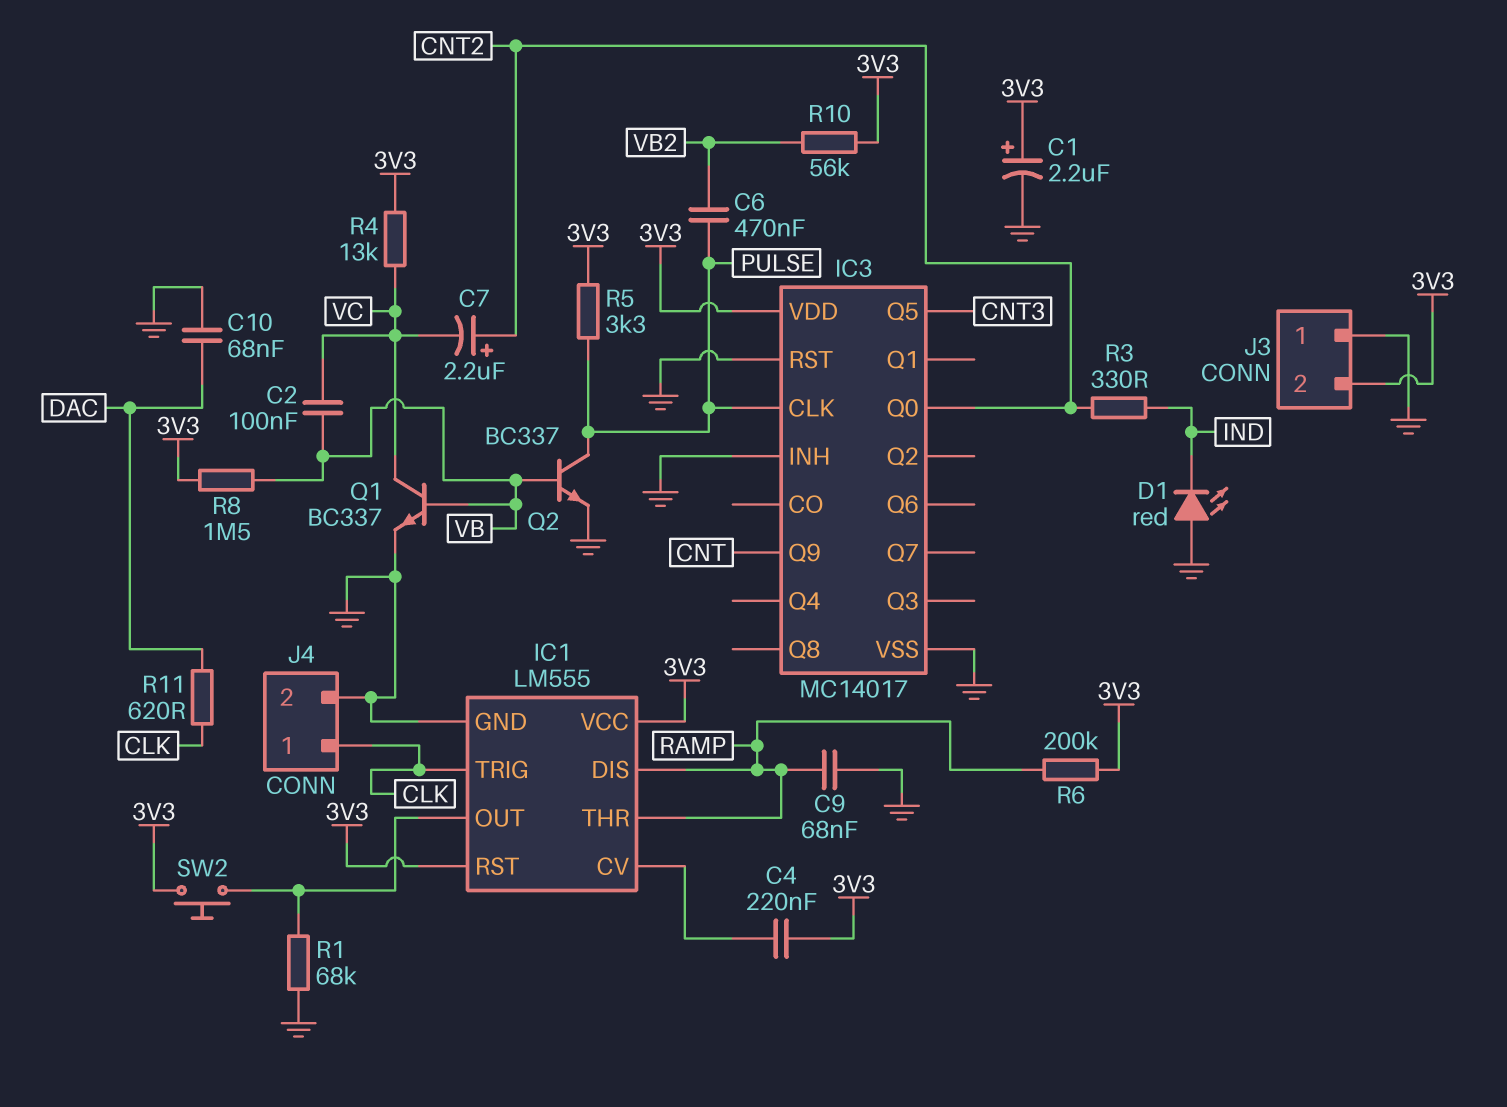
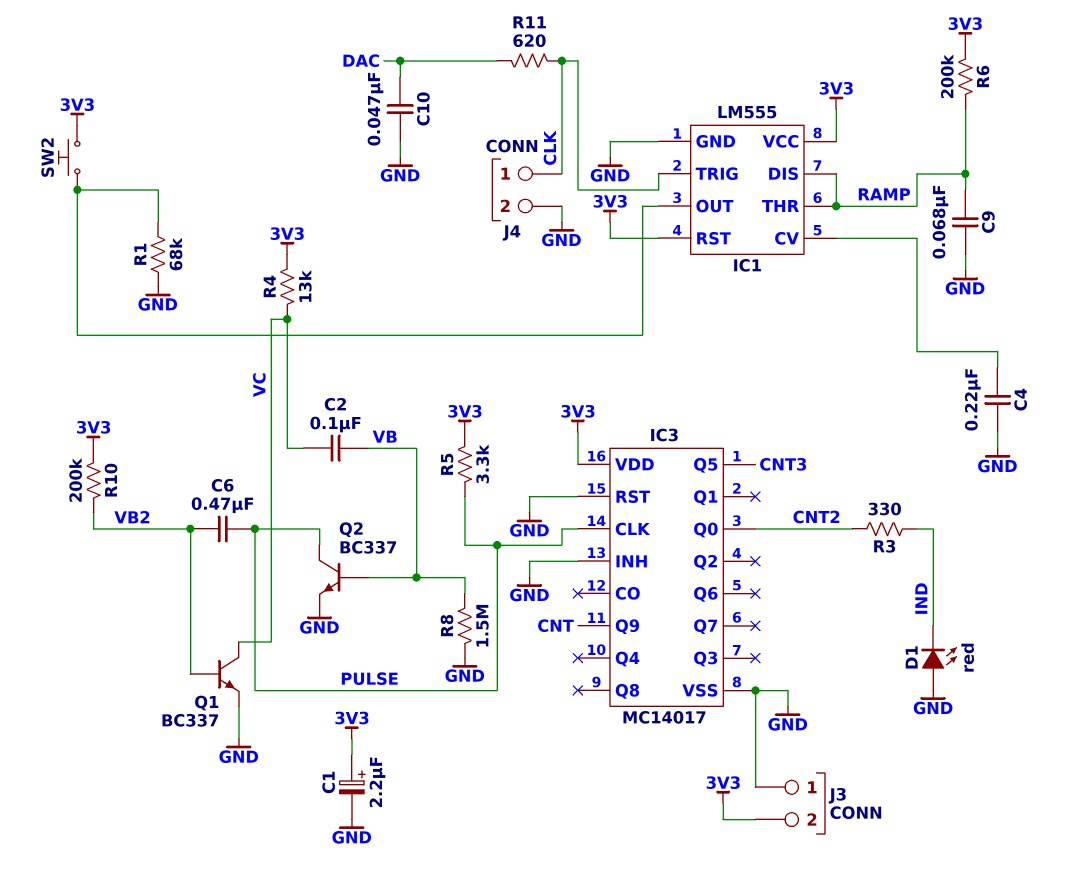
C4: 220nF (3V3, IC1/CV) -> 220nF (GND, IC1/CV)
C7: 2.2uF (plus CNT2, minus VC) -> none
C10: 68nF (DAC, GND) -> 47nF (DAC, GND)
Q1: NPN BC337 (B VB, C VC, E GND) -> NPN BC337 (B VB2, C VC, E GND)
R8: 1.5M (3V3, VB) -> 1.5M (GND, VB)
R10: 56k (3V3, VB2) -> 200k (3V3, VB2)

